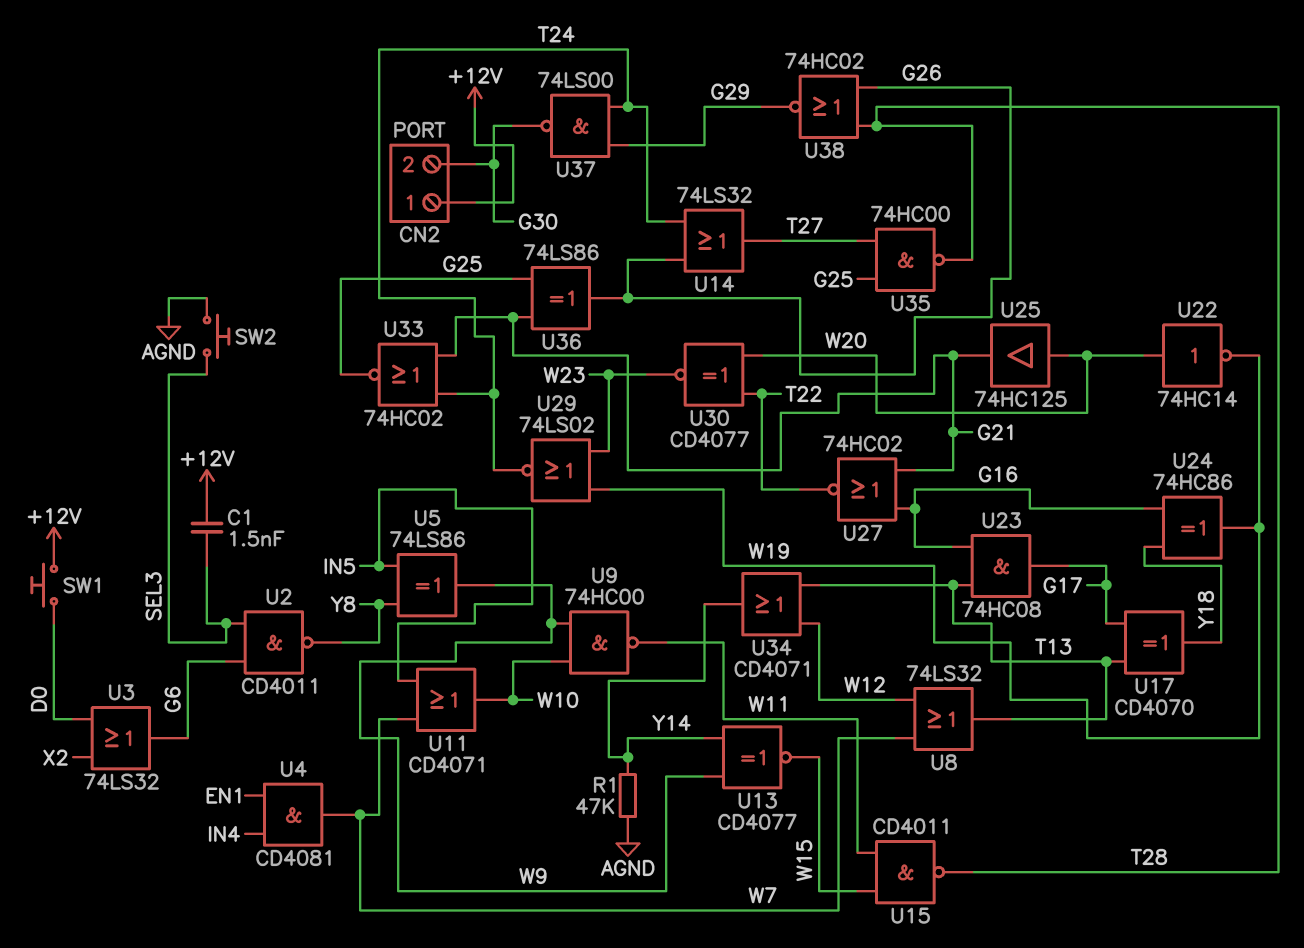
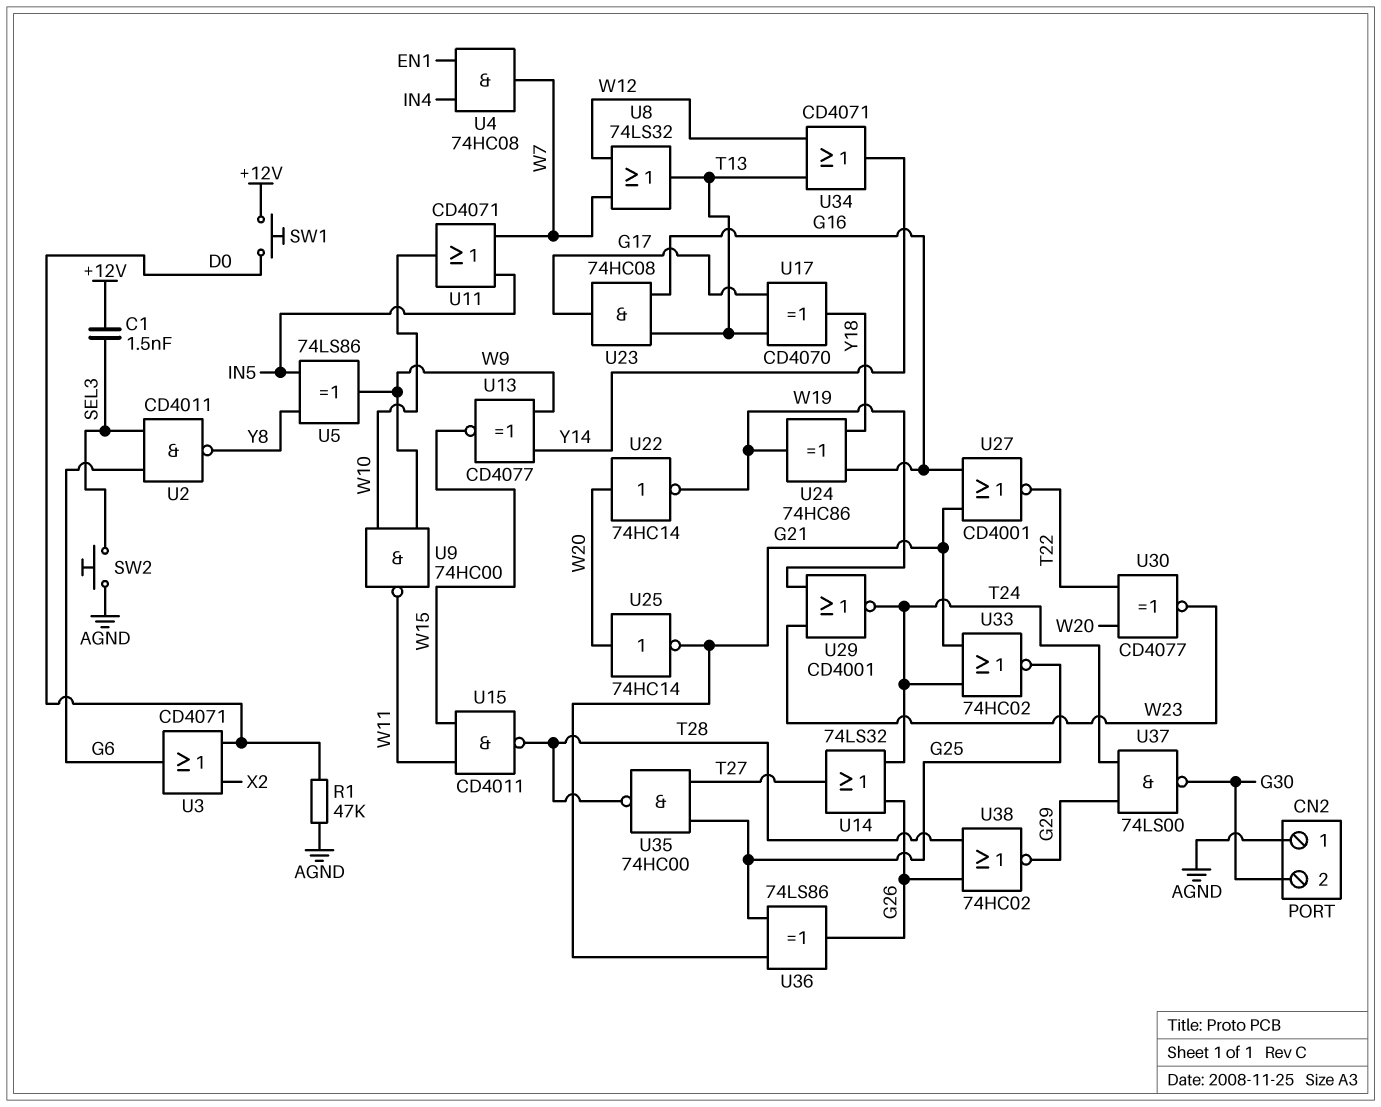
CN2 pin 1: +12V -> AGND
R1: 47k (AGND, Y14) -> 47k (AGND, D0)
U3: OR 74LS32 (in D0, in X2, out G6) -> OR CD4071 (in D0, in X2, out G6)
U4: AND CD4081 (in EN1, in IN4, out W7) -> AND 74HC08 (in EN1, in IN4, out W7)
U25: buffer 74HC125 (in W20, out G21) -> NOT 74HC14 (in W20, out G21)
U27: NOR 74HC02 (in G16, in G21, out T22) -> NOR CD4001 (in G16, in G21, out T22)
U29: NOR 74LS02 (in W19, in W23, out T24) -> NOR CD4001 (in W19, in W23, out T24)

